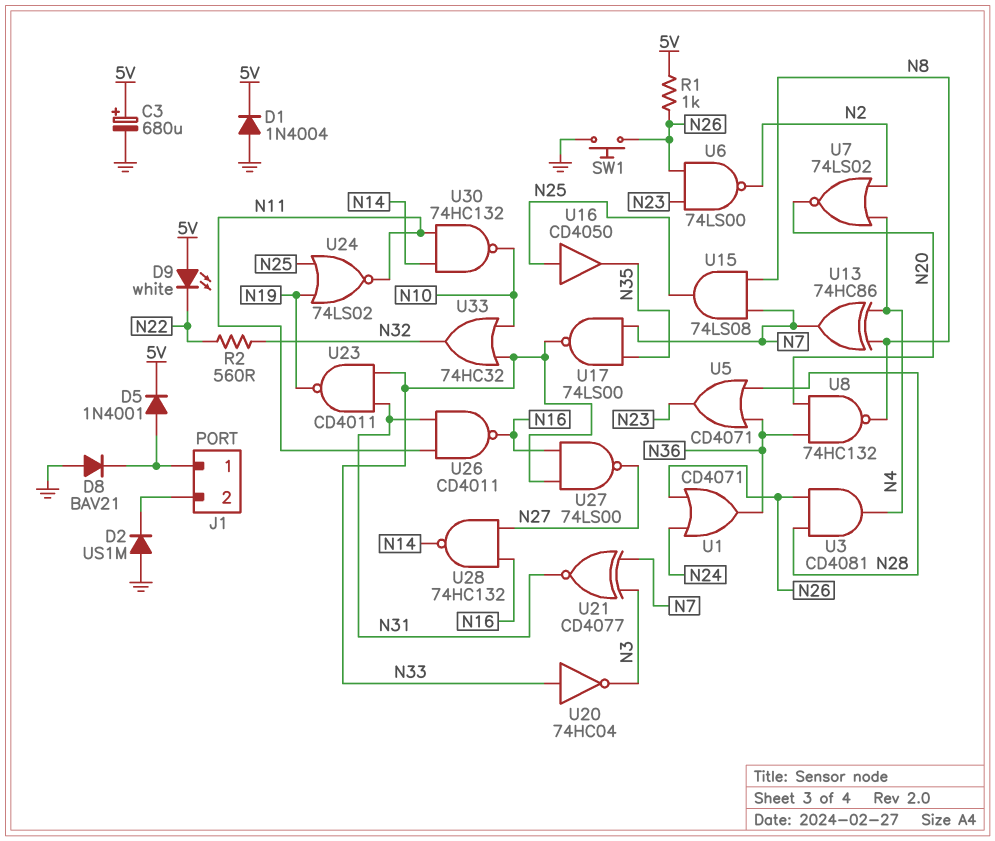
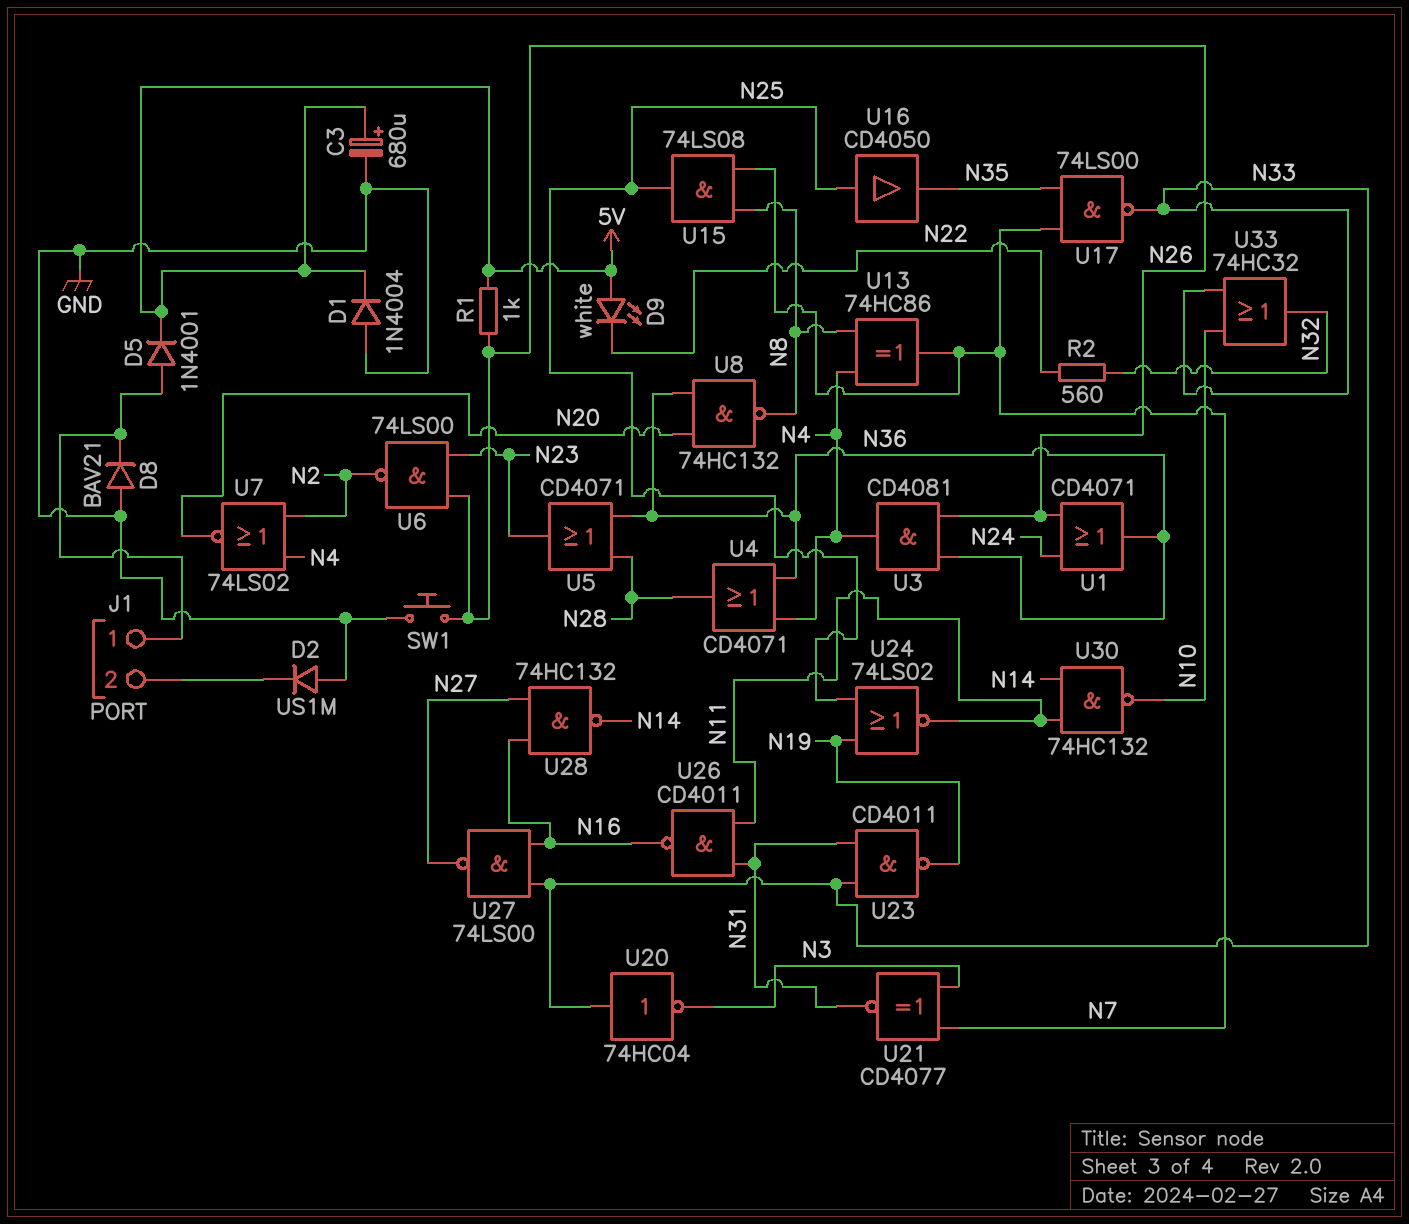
U3: AND CD4081 (in N26, in N28, out N4) -> AND CD4081 (in N26, in N36, out N4)
U4: none -> OR CD4071 (in N4, in N36, out N28)

